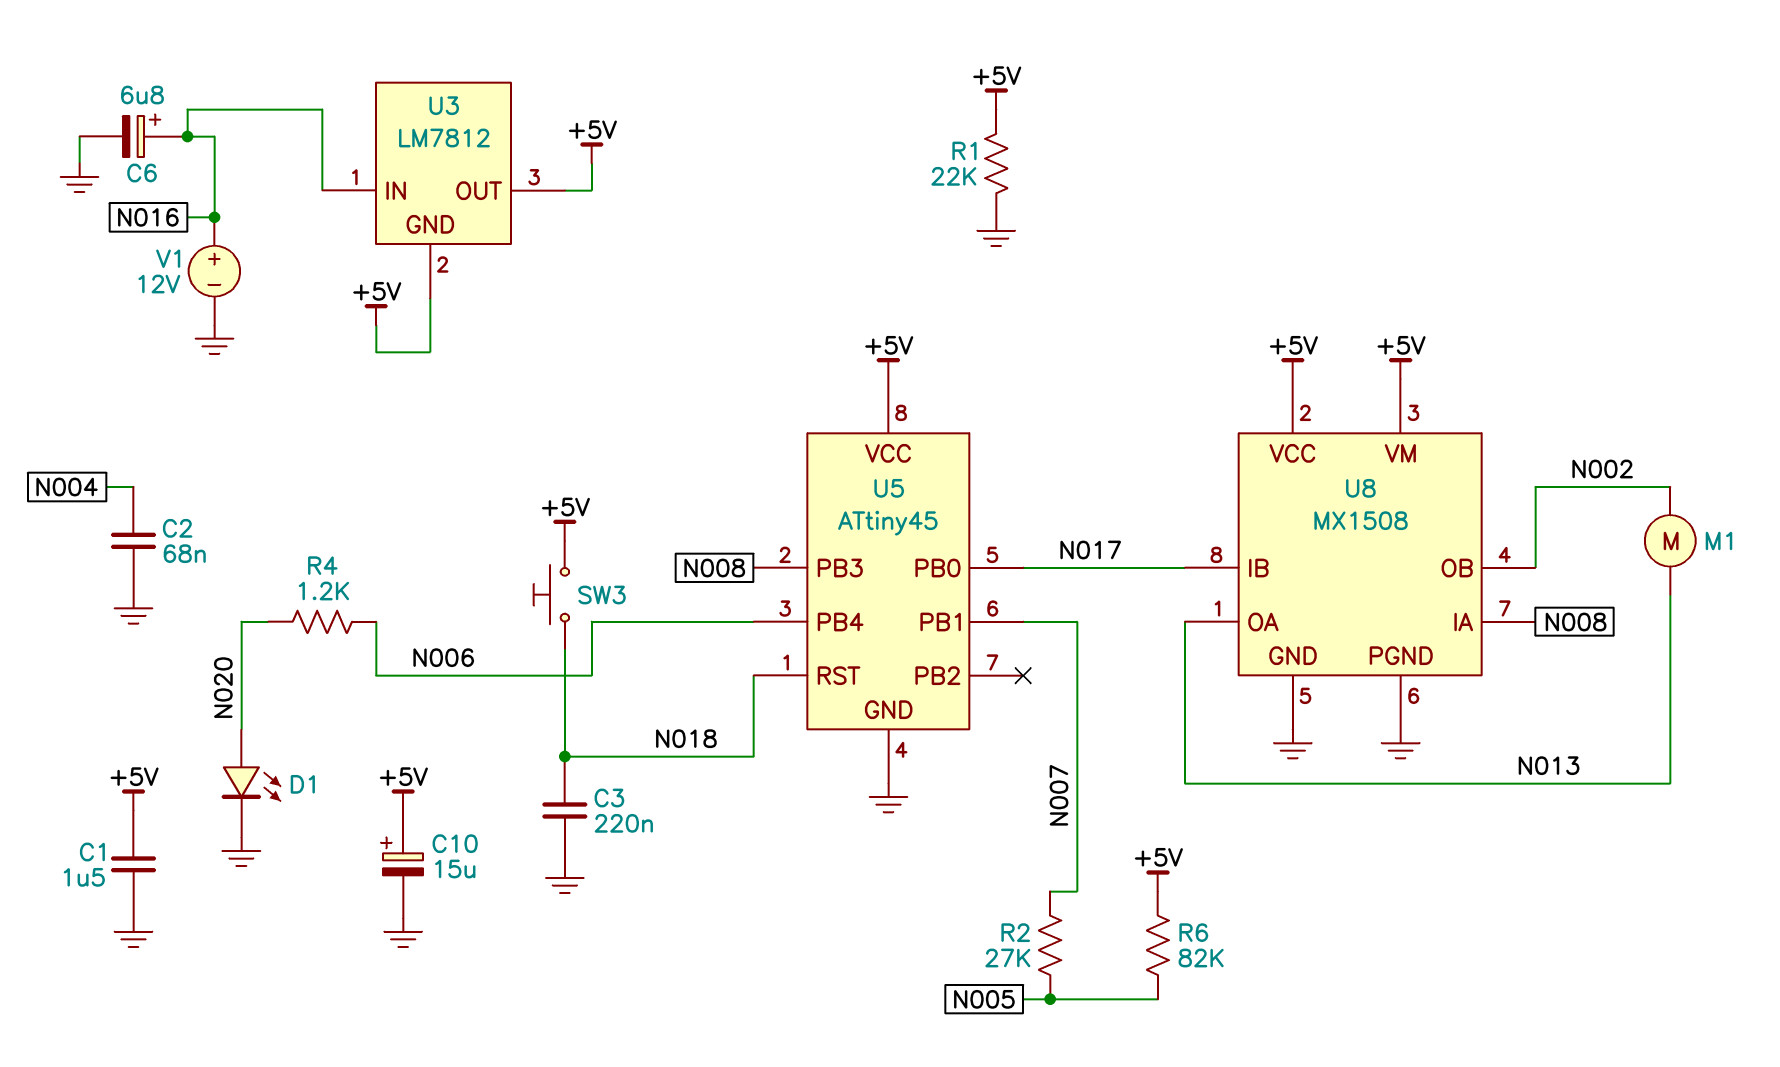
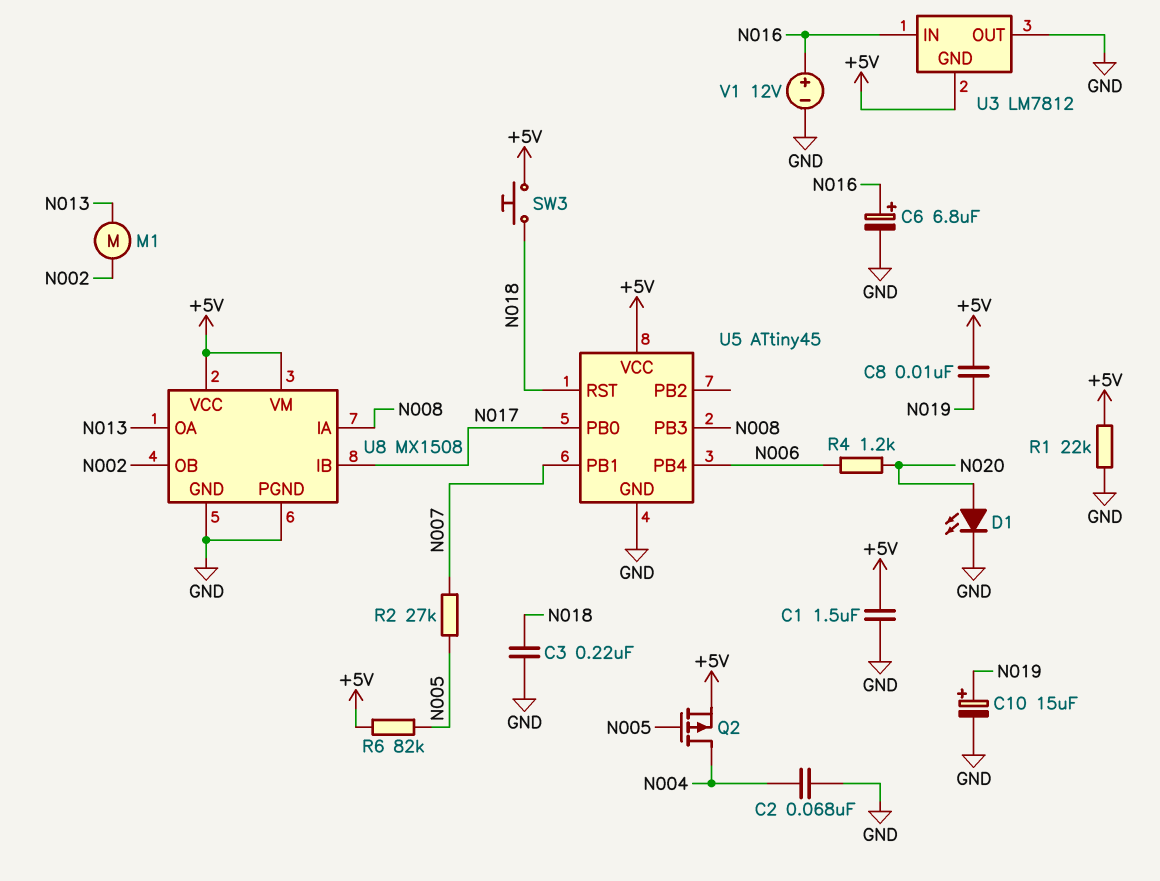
C8: none -> 10nF (+5V, N019)
C10: 15uF (plus +5V, minus GND) -> 15uF (plus N019, minus GND)
Q2: none -> PMOS (G N005, D N004, S +5V)
U3 pin OUT: +5V -> GND

